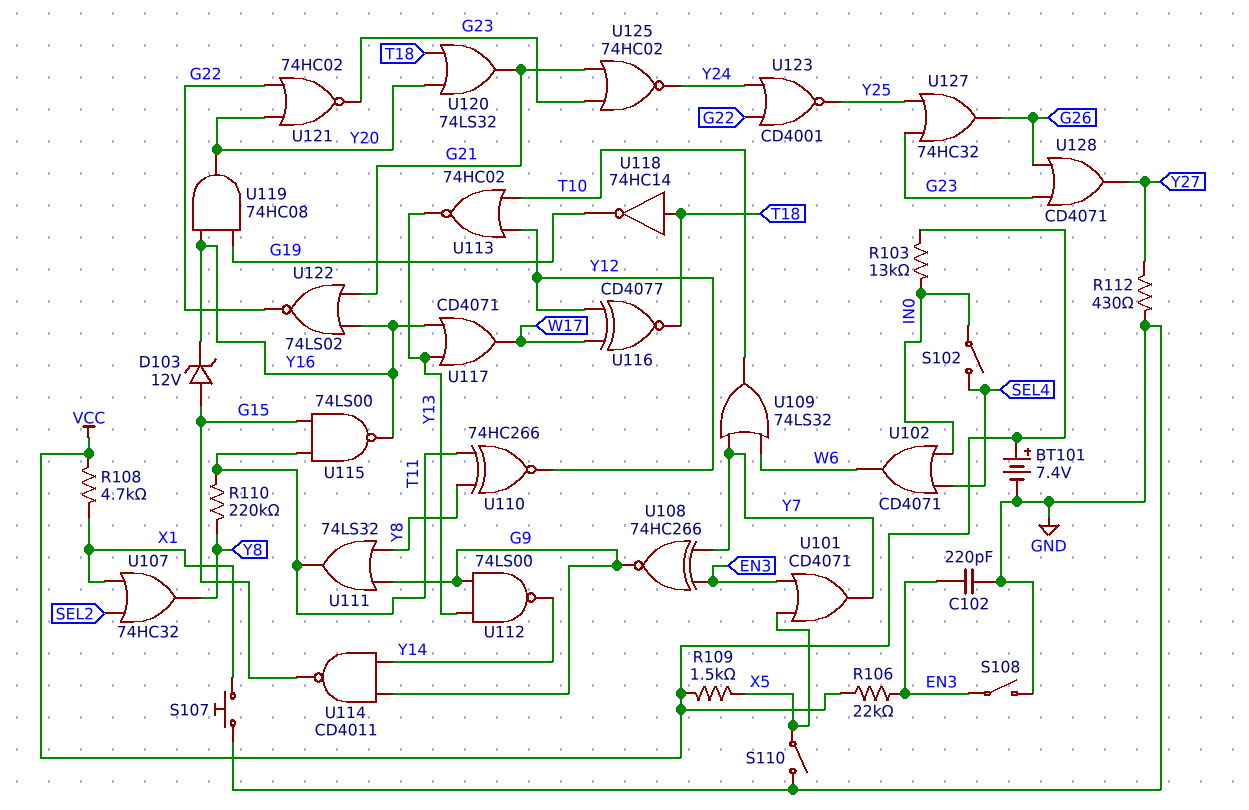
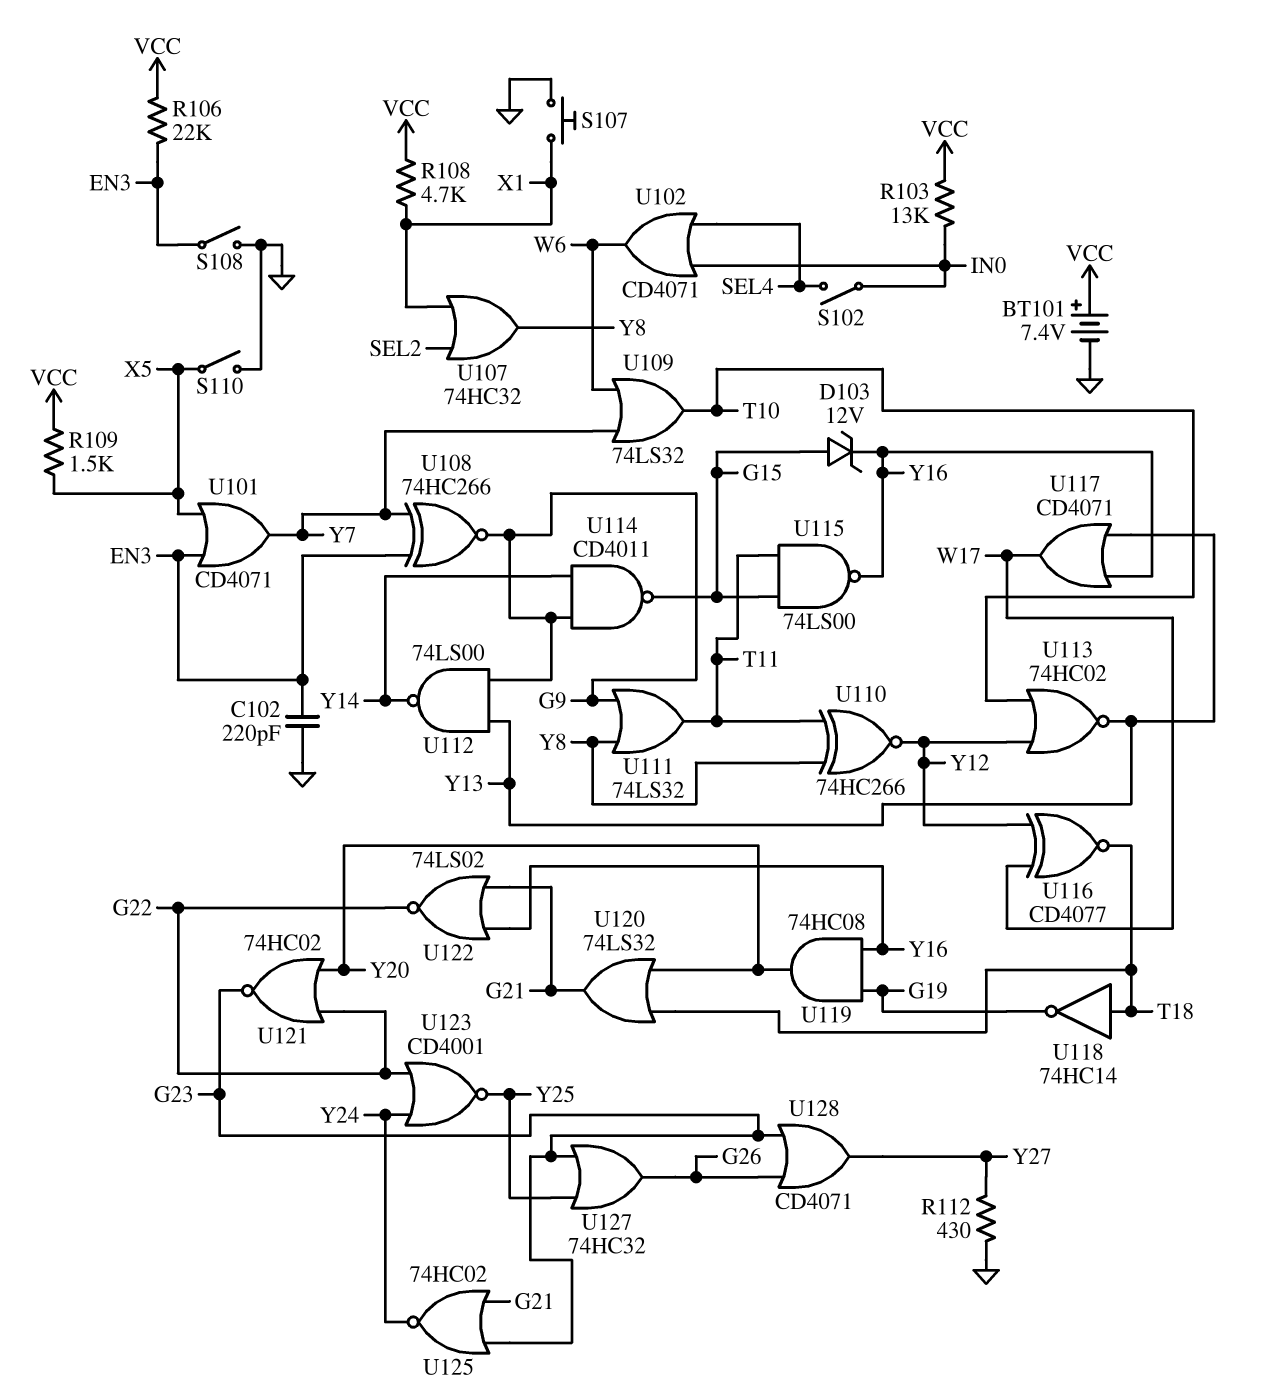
R110: 220k (T11, Y8) -> none

